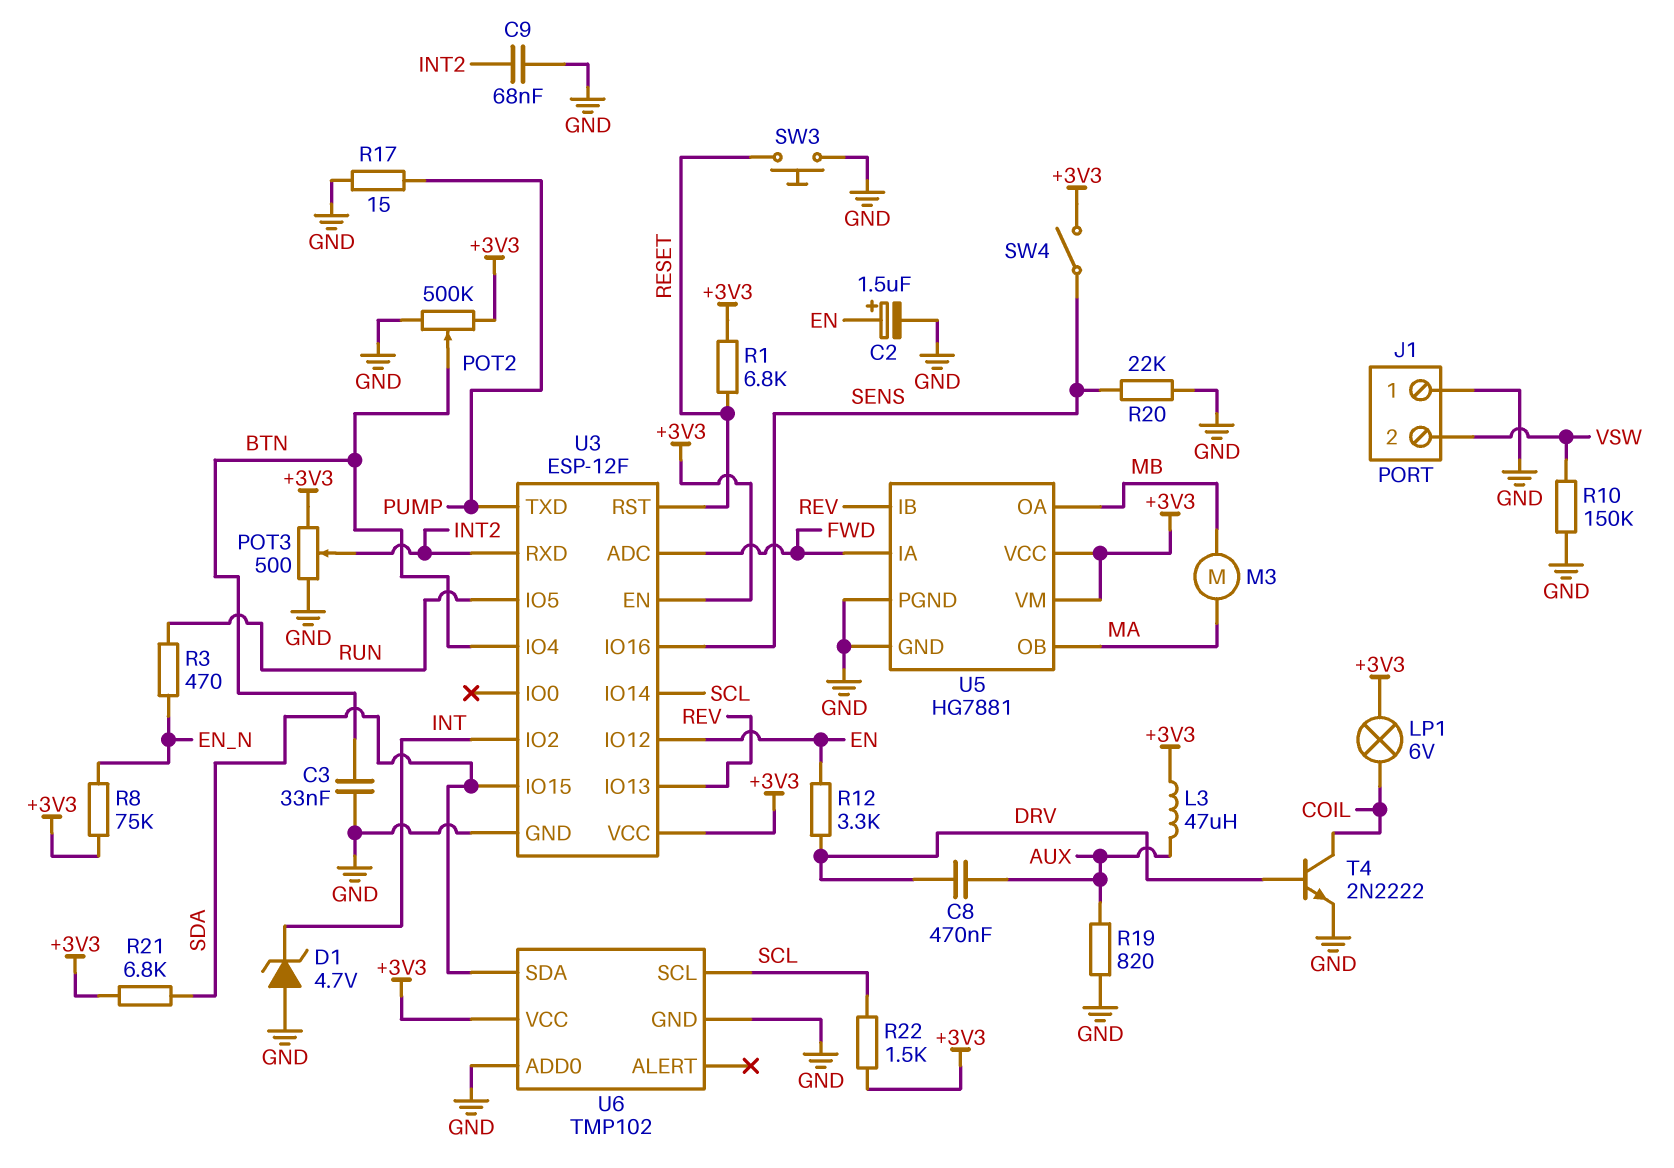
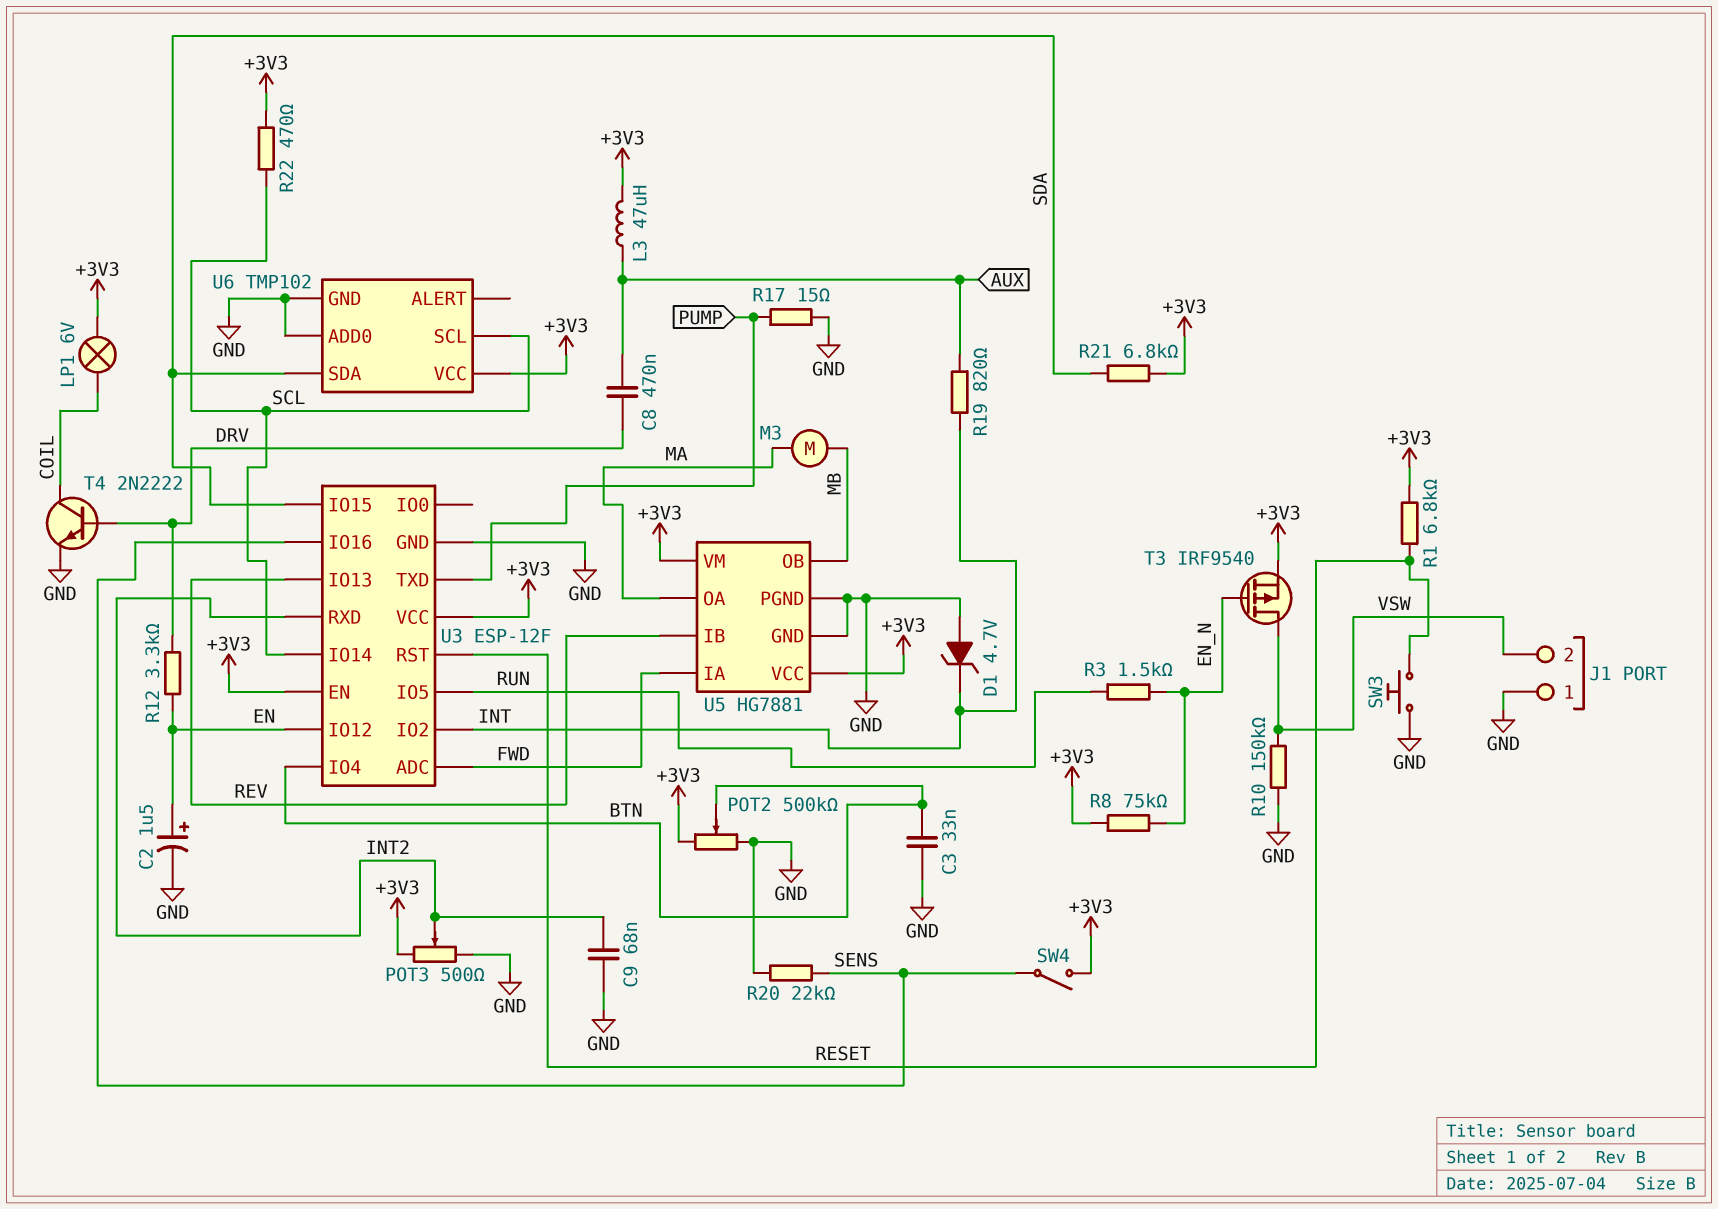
R3: 470 (EN_N, RUN) -> 1.5k (EN_N, RUN)
R19: 820 (AUX, GND) -> 820 (AUX, INT)
R22: 1.5k (+3V3, SCL) -> 470 (+3V3, SCL)
T3: none -> PMOS IRF9540 (G EN_N, D VSW, S +3V3)
U5 pin OA: MB -> MA
U5 pin OB: MA -> MB

